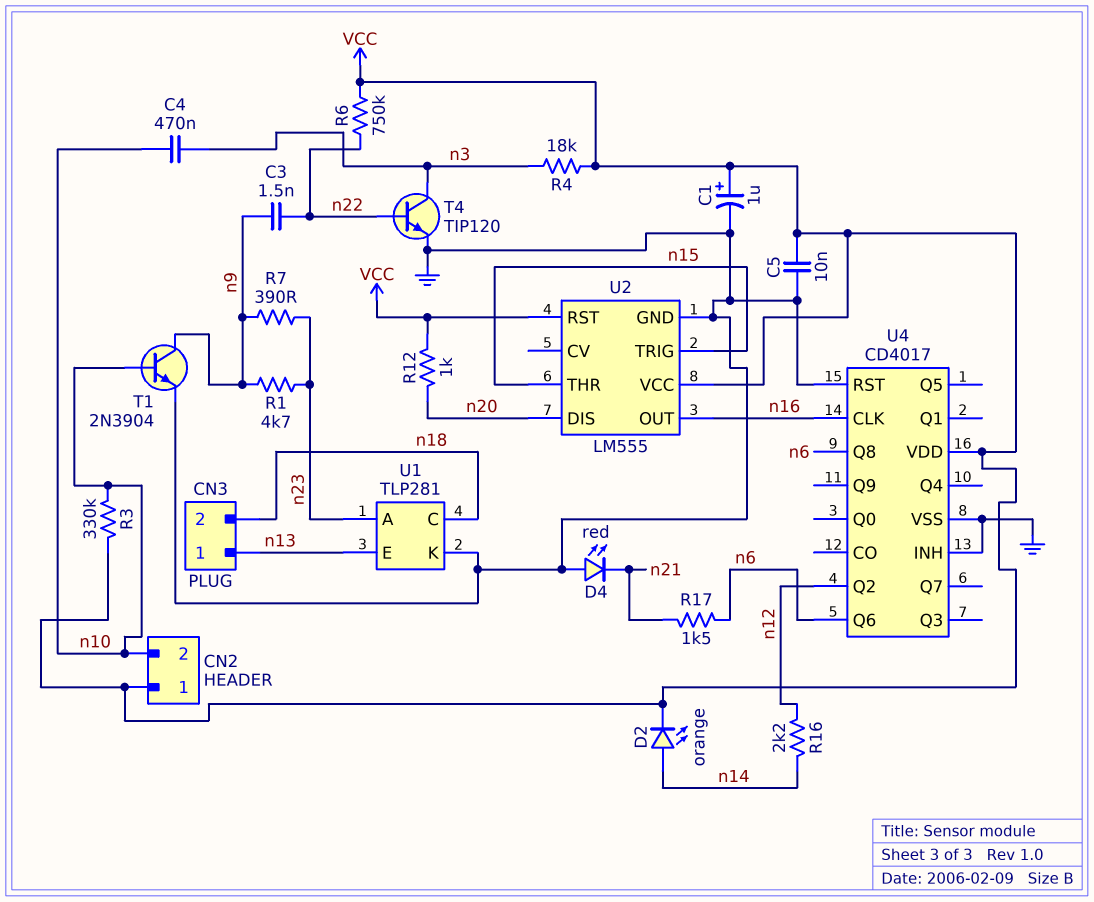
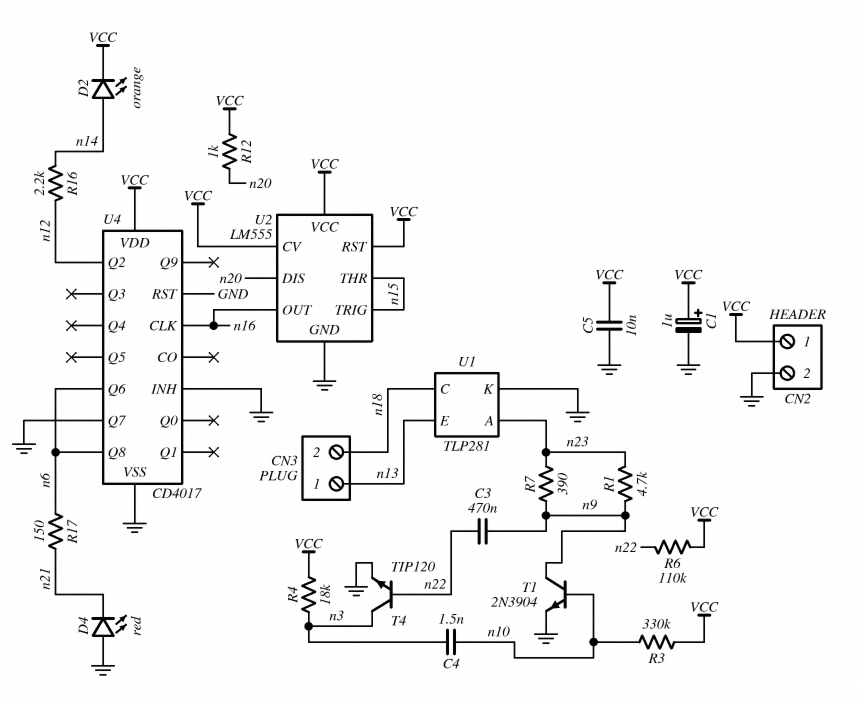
C3: 1.5nF (n9, n22) -> 470nF (n9, n22)
C4: 470nF (n3, n10) -> 1.5nF (n3, n10)
CN2 pin 2: n10 -> GND
R6: 750k (VCC, n22) -> 110k (VCC, n22)
R17: 1.5k (n6, n21) -> 150 (n6, n21)
U2 pin CV: none -> VCC
U4 pin Q7: none -> GND

